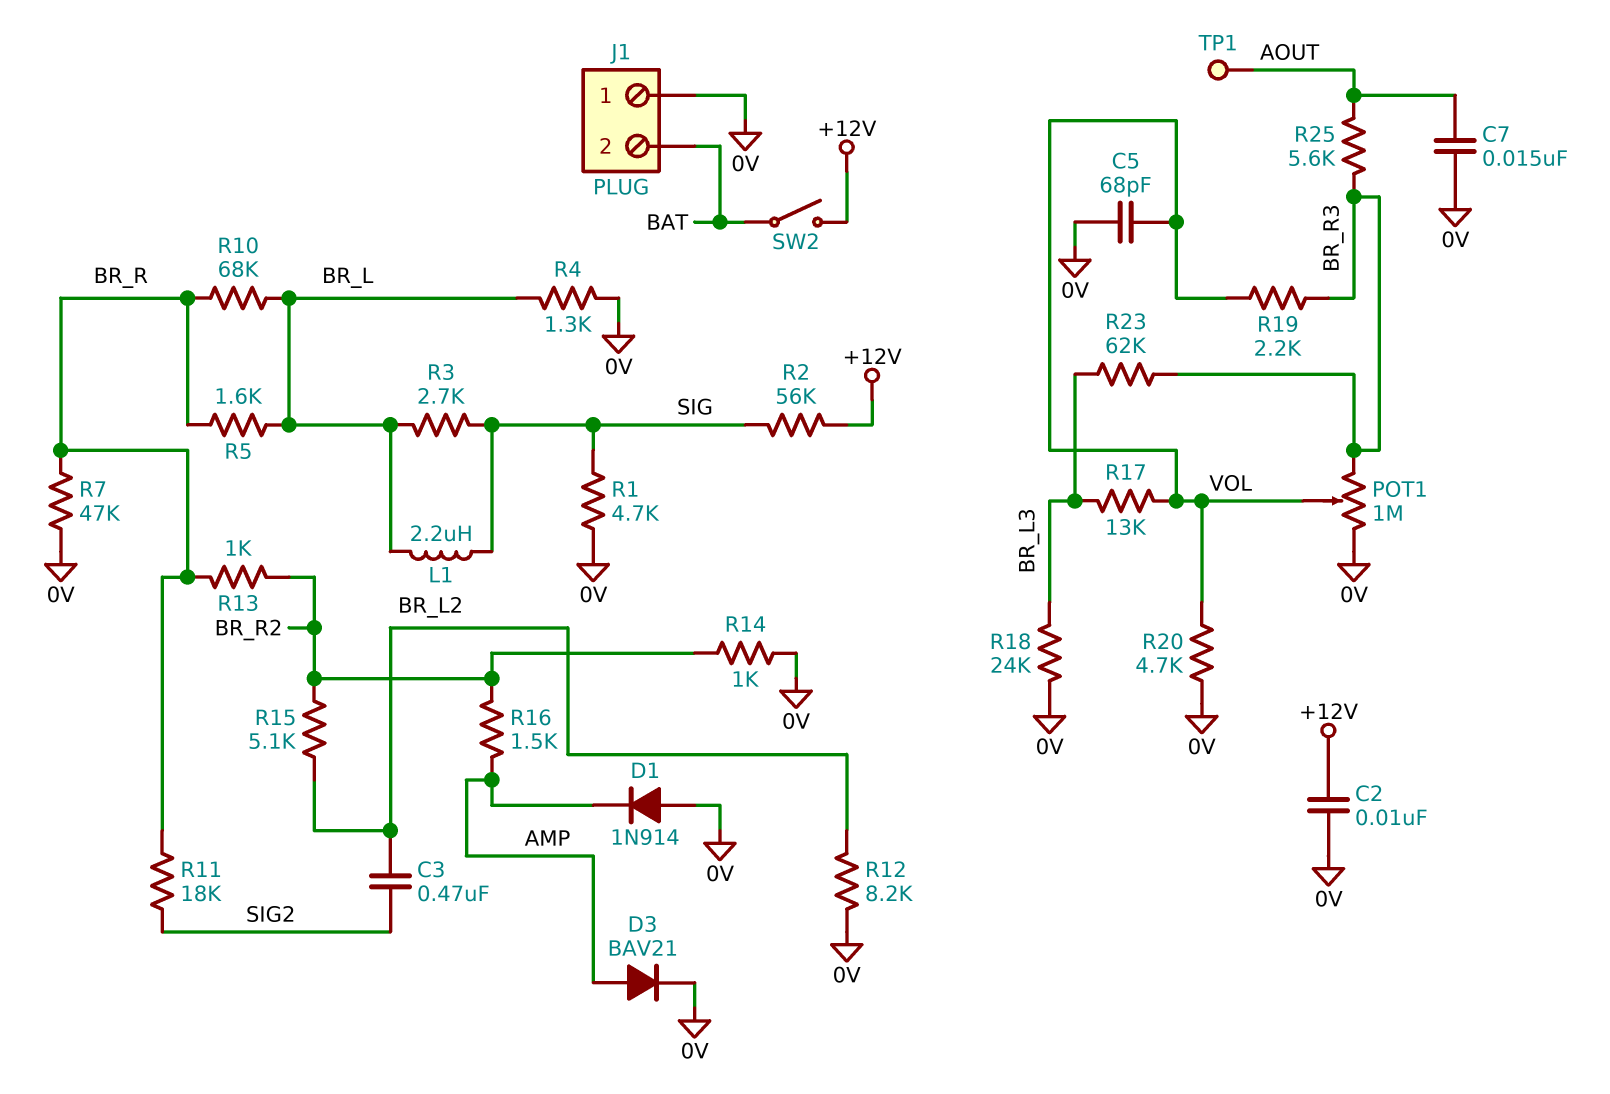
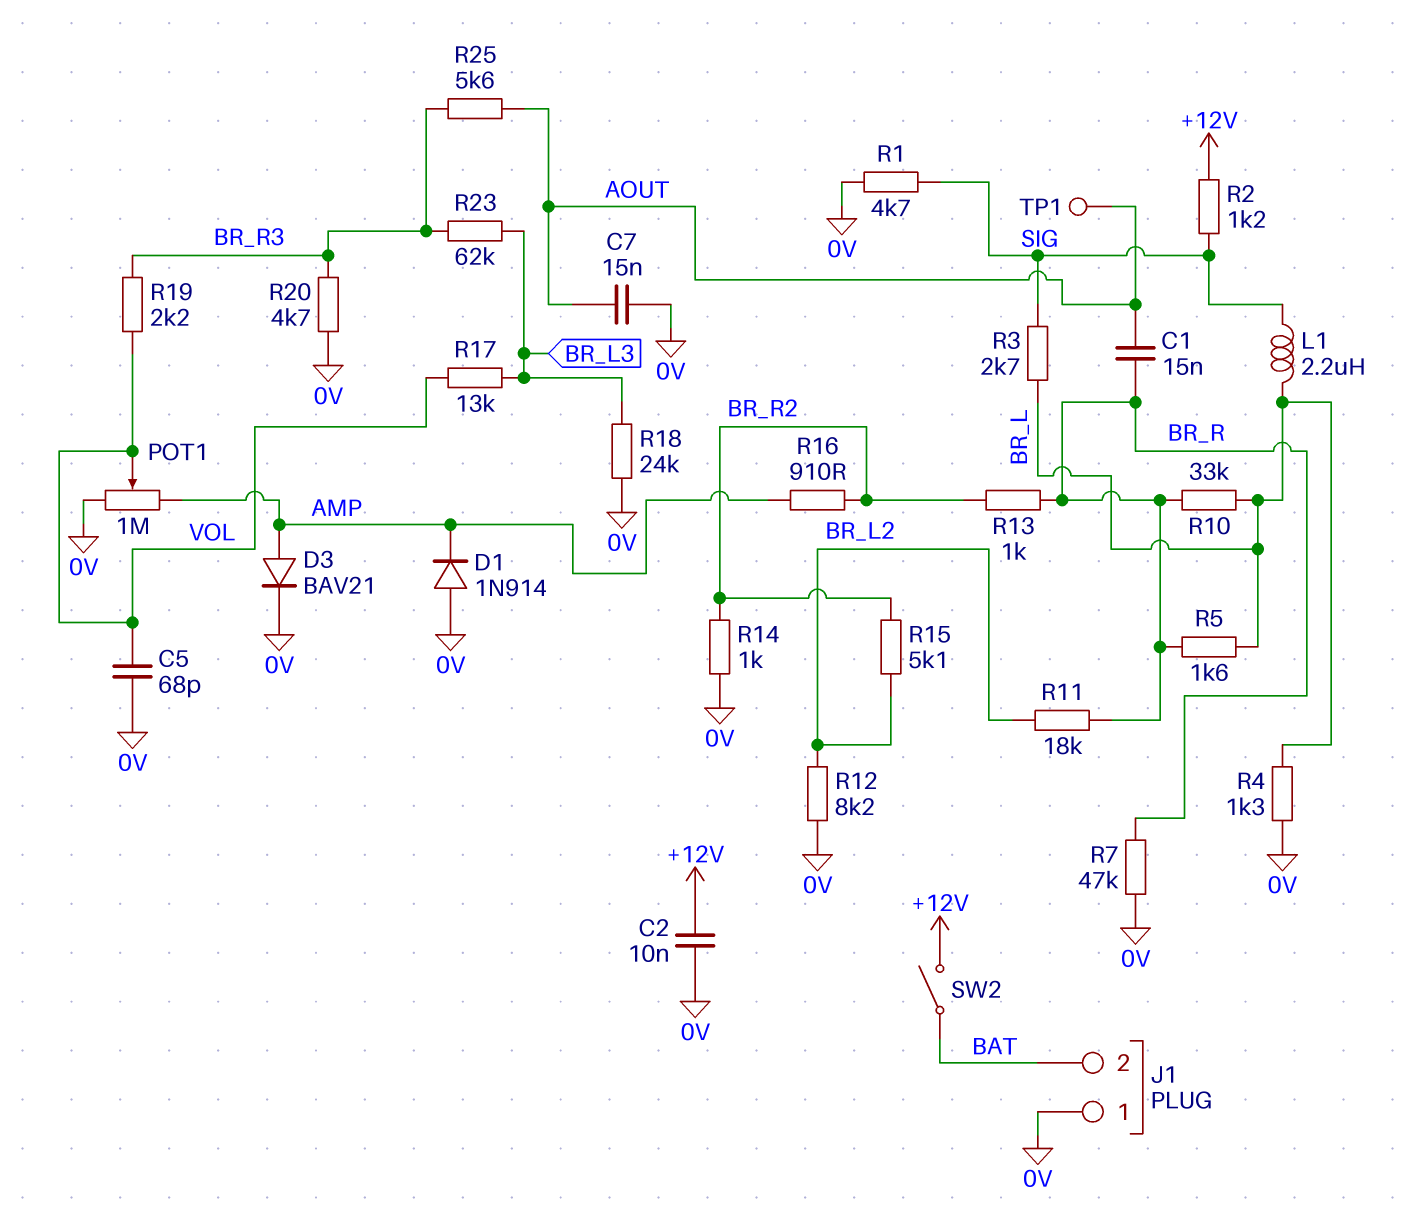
C1: none -> 15nF (AOUT, BR_R)
C3: 470nF (BR_L2, SIG2) -> none
POT1: 1M (0V, BR_R3, wiper VOL) -> 1M (0V, AMP, wiper VOL)
R2: 56k (+12V, SIG) -> 1.2k (+12V, SIG)
R10: 68k (BR_L, BR_R) -> 33k (BR_L, BR_R)
R11: 18k (BR_R, SIG2) -> 18k (BR_L2, BR_R)
R16: 1.5k (AMP, BR_R2) -> 910 (AMP, BR_R2)
R20: 4.7k (0V, VOL) -> 4.7k (0V, BR_R3)

